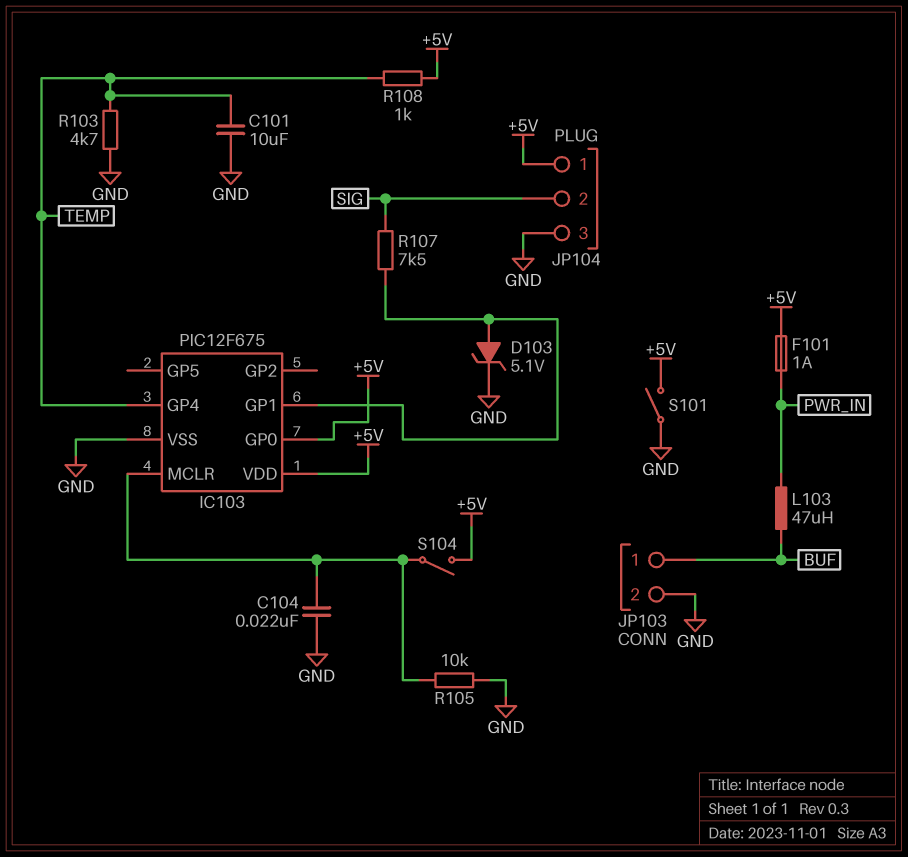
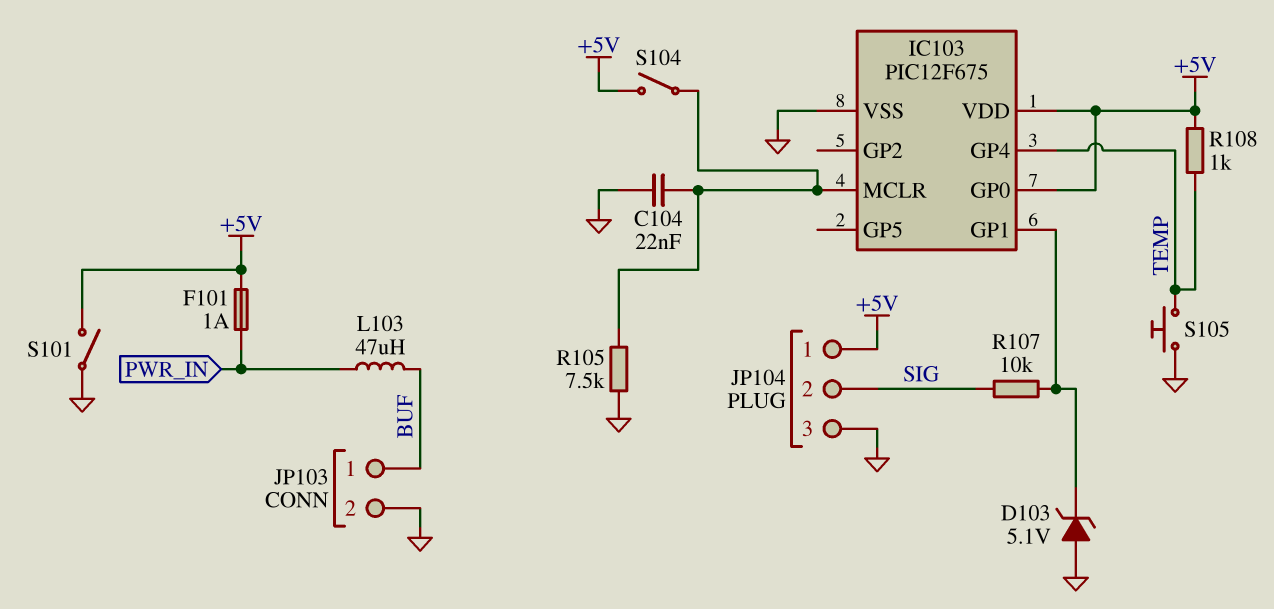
C101: 10uF (GND, TEMP) -> none
D103: zener 5.1V (A IC103/GP1, K GND) -> zener 5.1V (A GND, K IC103/GP1)
R103: 4.7k (GND, TEMP) -> none
R105: 10k (GND, IC103/MCLR) -> 7.5k (GND, IC103/MCLR)
R107: 7.5k (IC103/GP1, SIG) -> 10k (IC103/GP1, SIG)
S105: none -> button (GND, TEMP)

